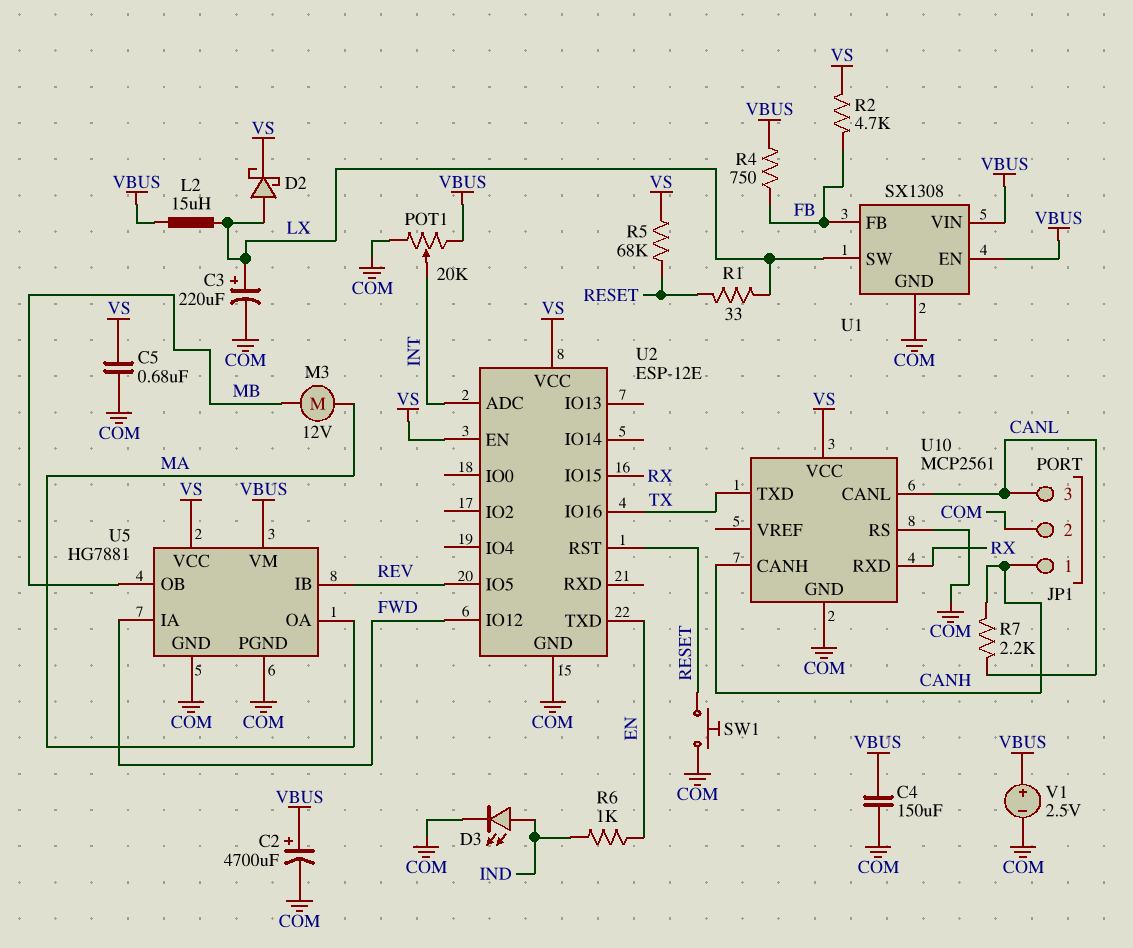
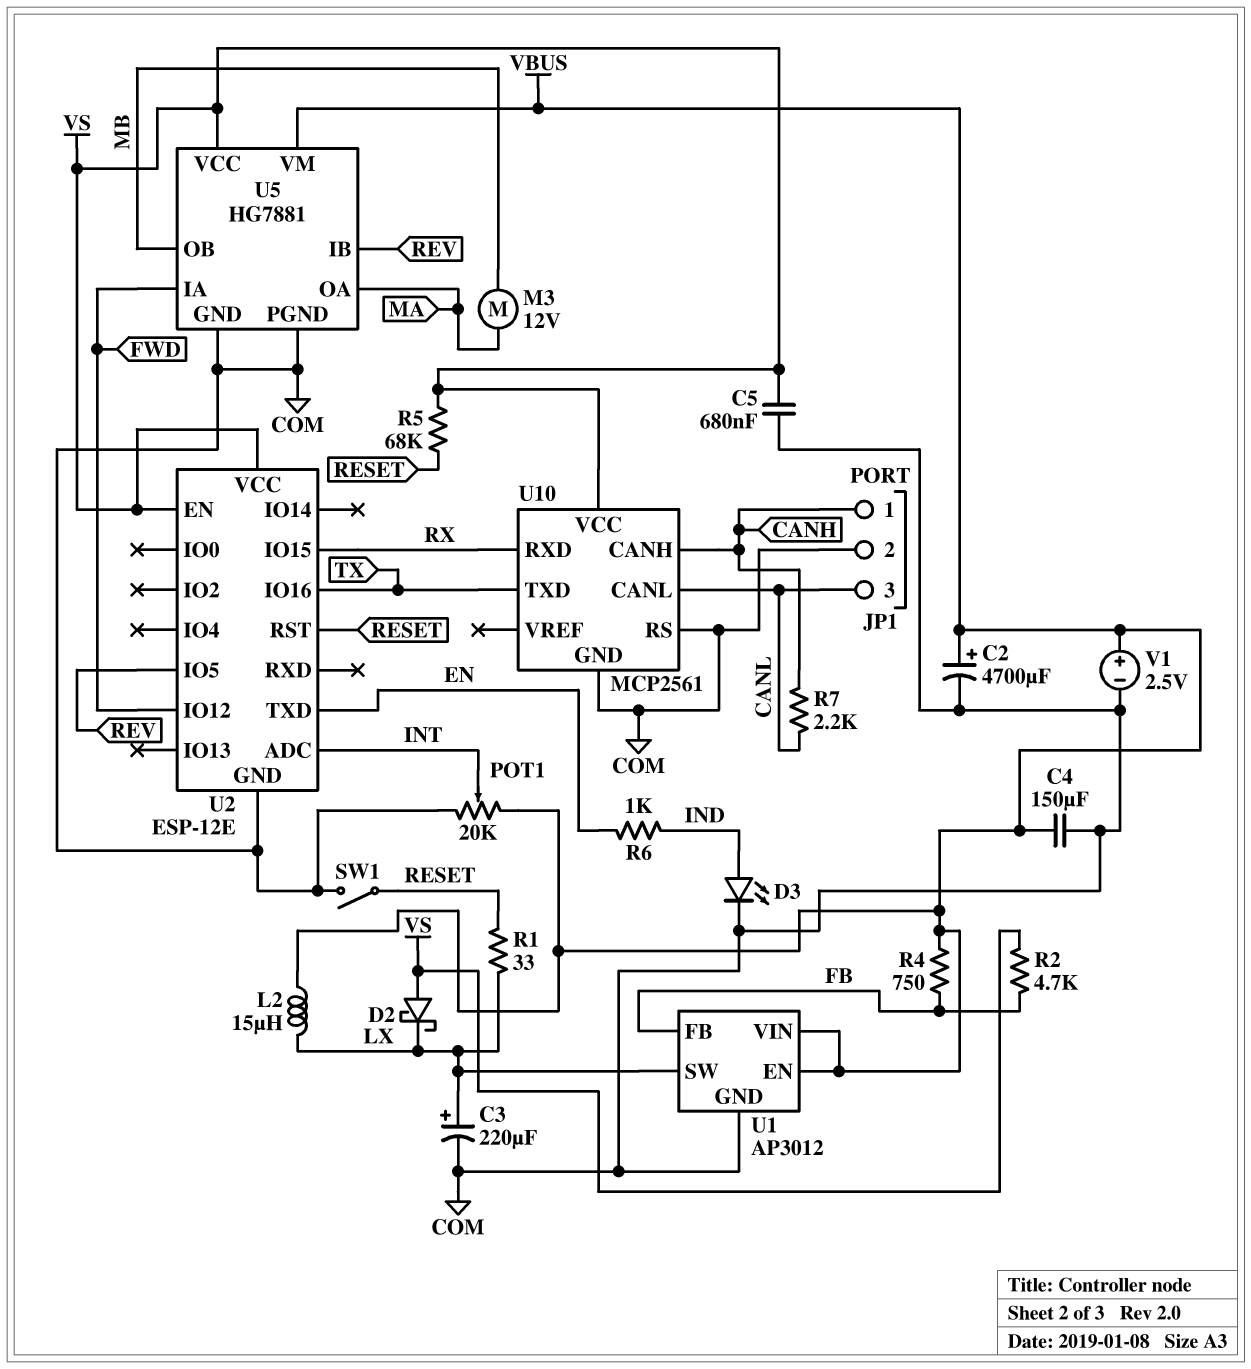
D2: schottky (A LX, K VS) -> schottky (A VS, K LX)
SW1: button (COM, RESET) -> switch (COM, RESET)
U1: SX1308 -> AP3012

